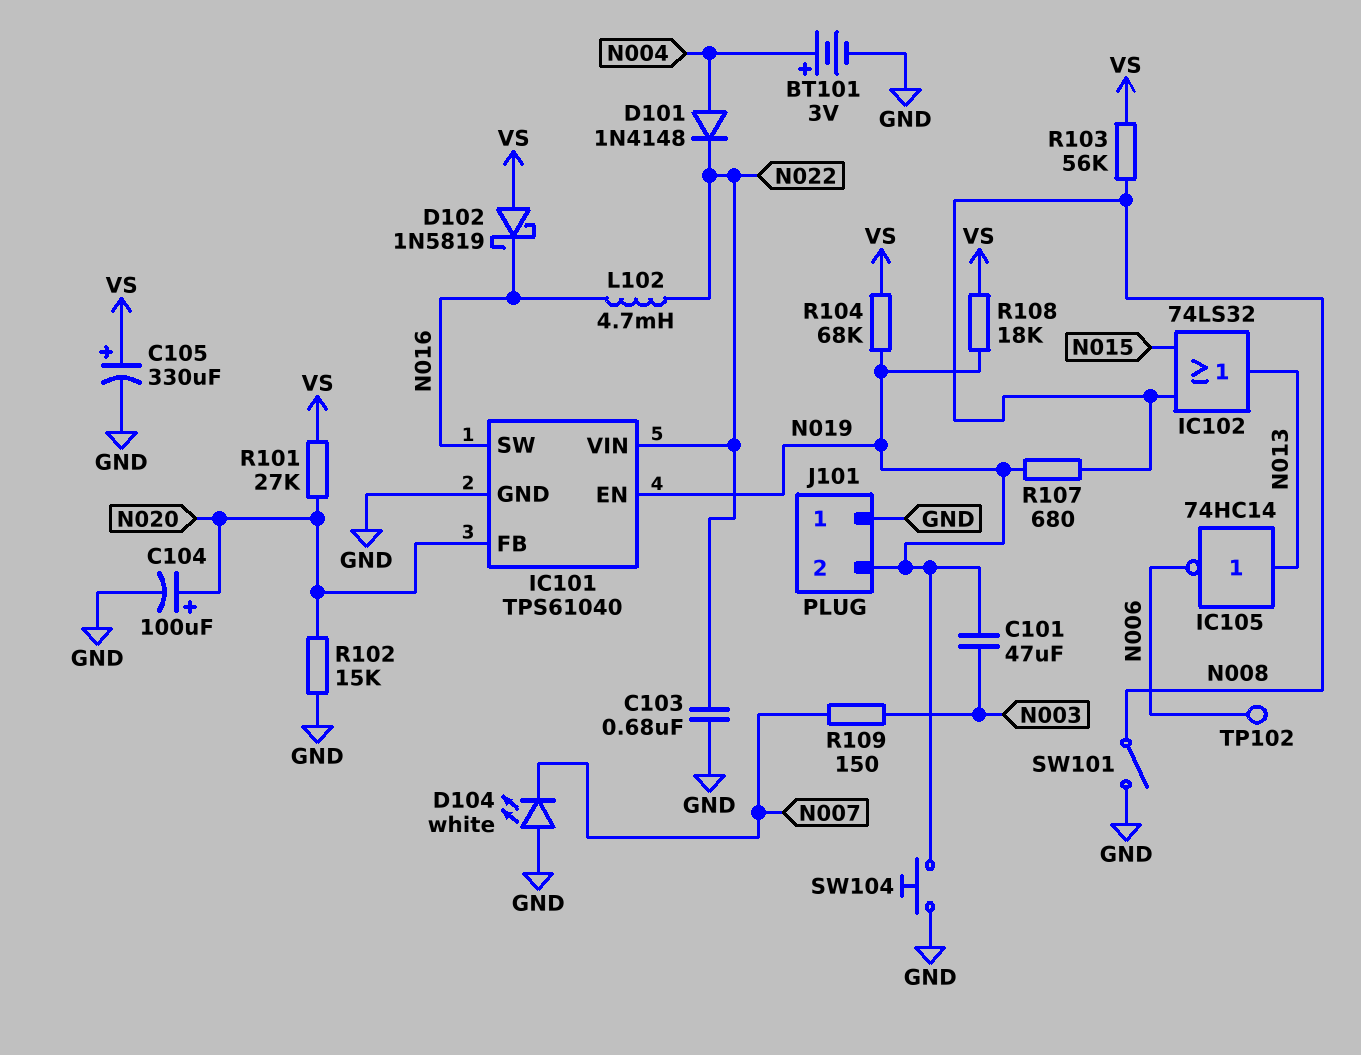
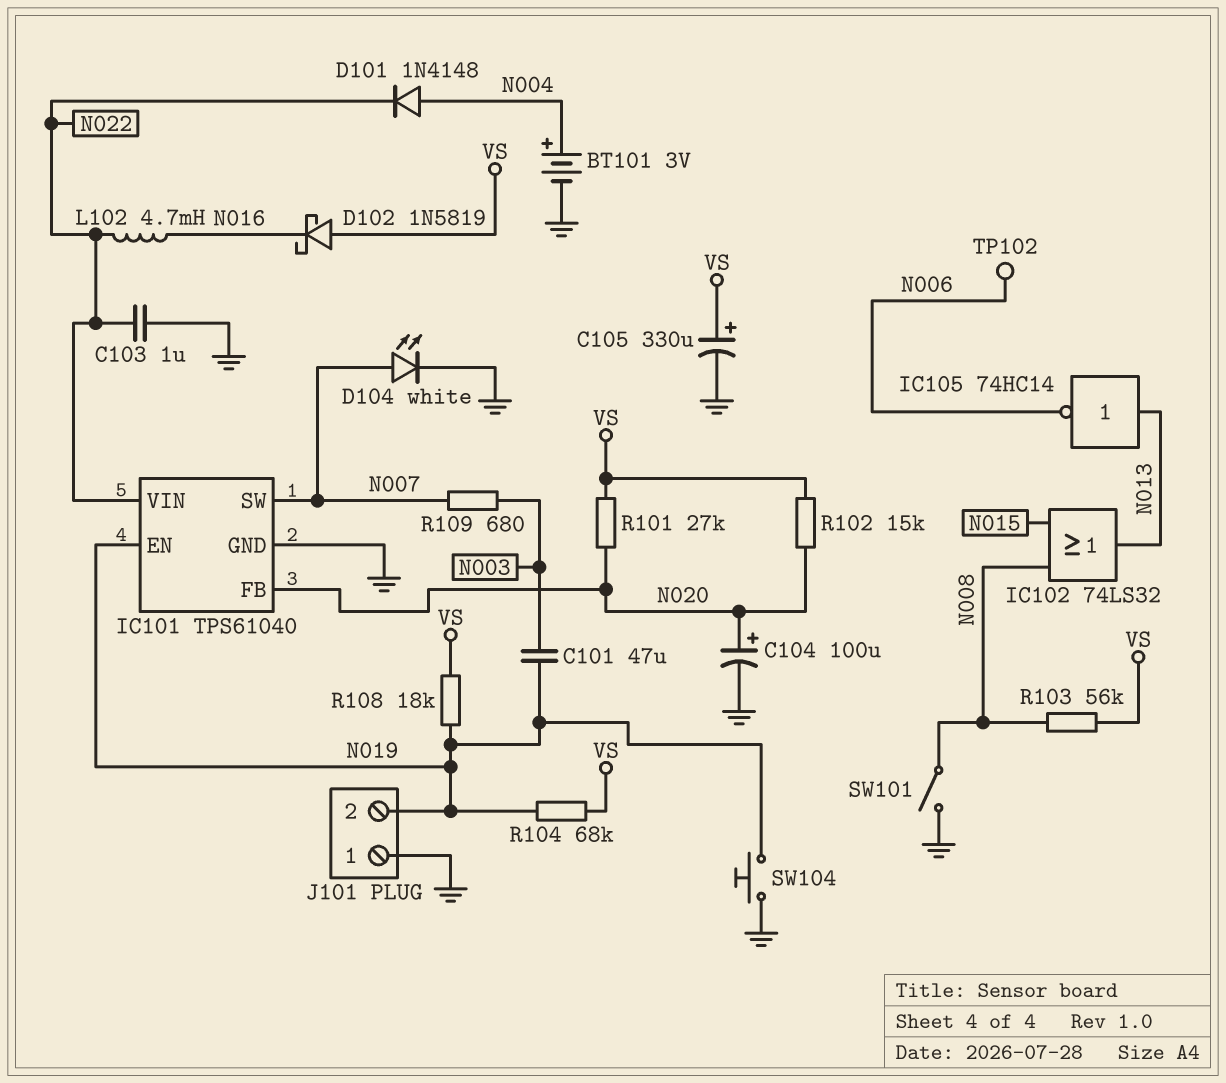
C103: 680nF (GND, N022) -> 1uF (GND, N022)
D104: LED white (A GND, K N007) -> LED white (A N007, K GND)
IC101 pin SW: N016 -> N007
R102: 15k (GND, N020) -> 15k (N020, VS)
R107: 680 (N008, N019) -> none
R109: 150 (N003, N007) -> 680 (N003, N007)

